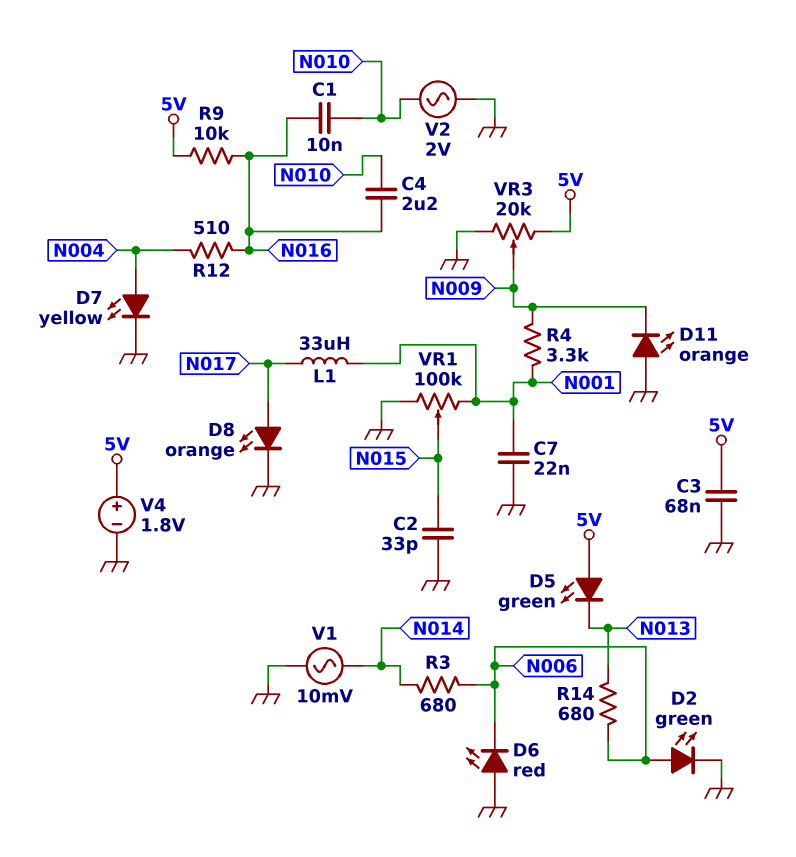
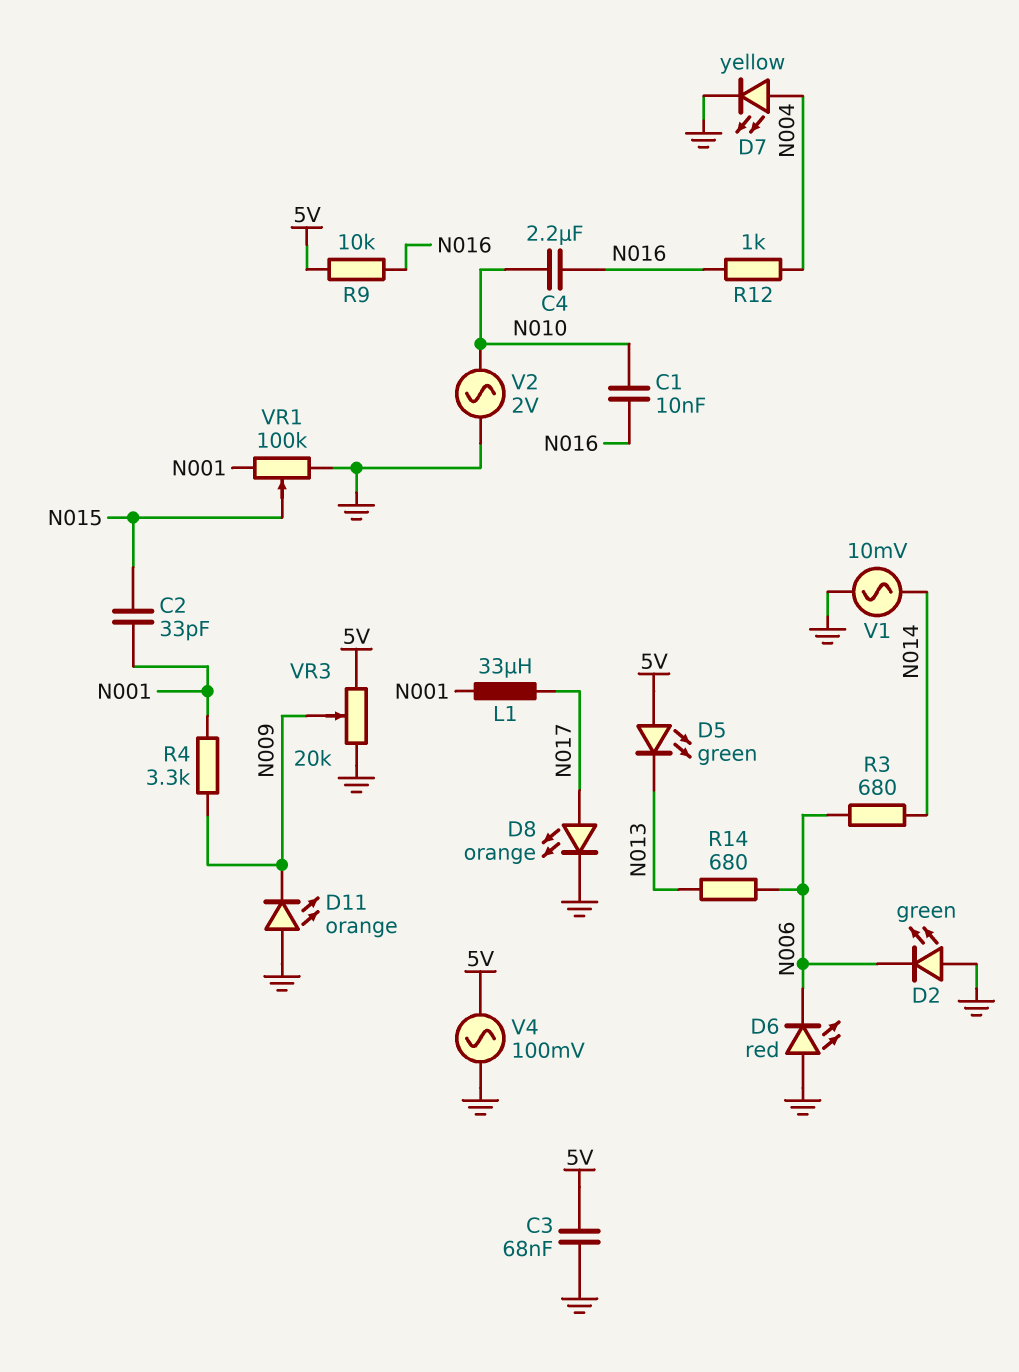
C2: 33pF (GND, N015) -> 33pF (N001, N015)
C7: 22nF (GND, N001) -> none
D2: LED green (A N006, K GND) -> LED green (A GND, K N006)
R12: 510 (N004, N016) -> 1k (N004, N016)
V4: 1.8V (plus 5V, minus GND) -> AC 100mV (5V, GND)

